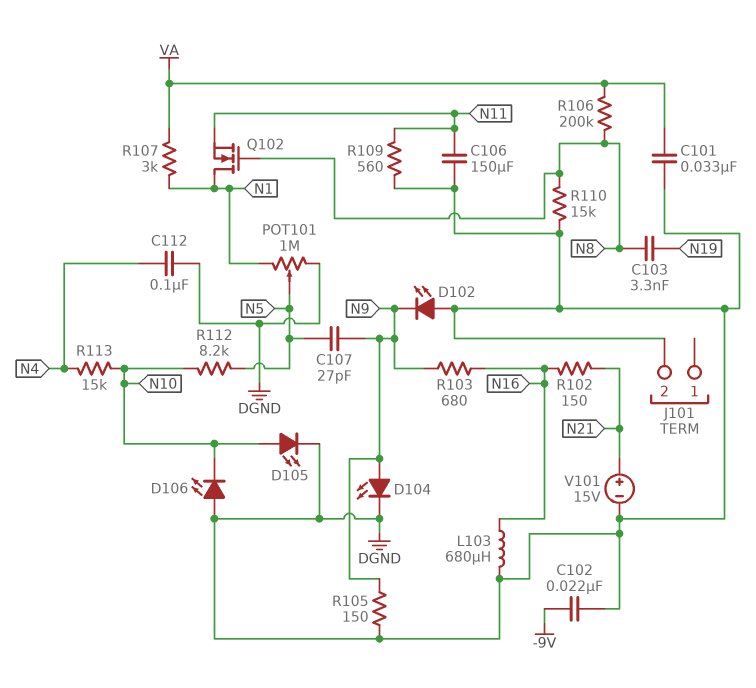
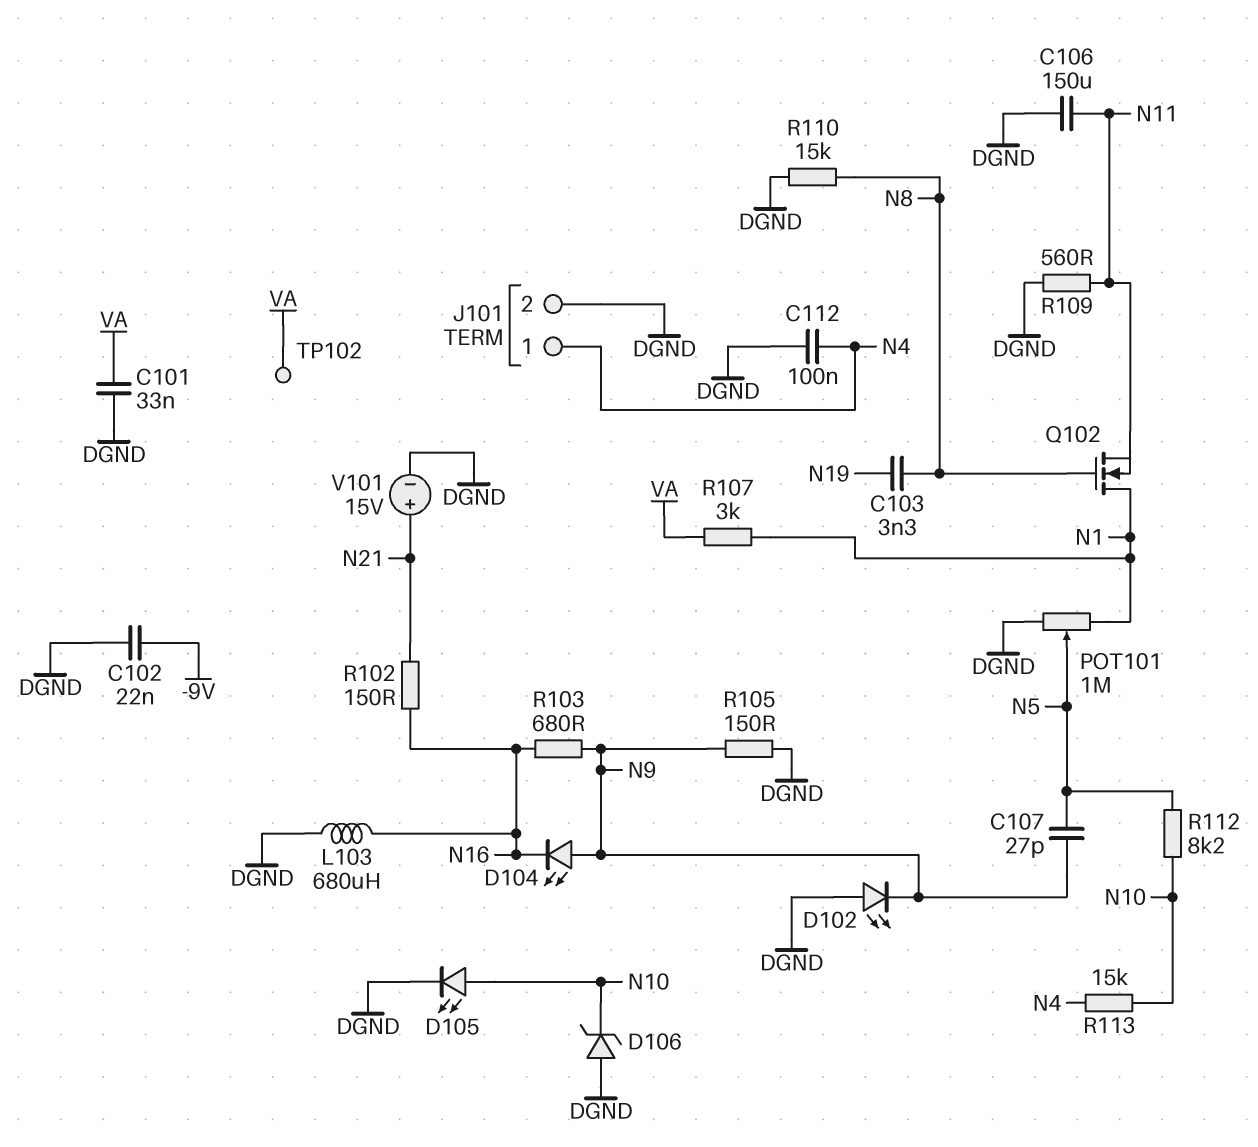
D104: LED (A N9, K DGND) -> LED (A N9, K N16)
D106: LED (A DGND, K N10) -> zener (A DGND, K N10)
J101 pin 1: none -> N4
R106: 200k (N8, VA) -> none
TP102: none -> test point (VA)

